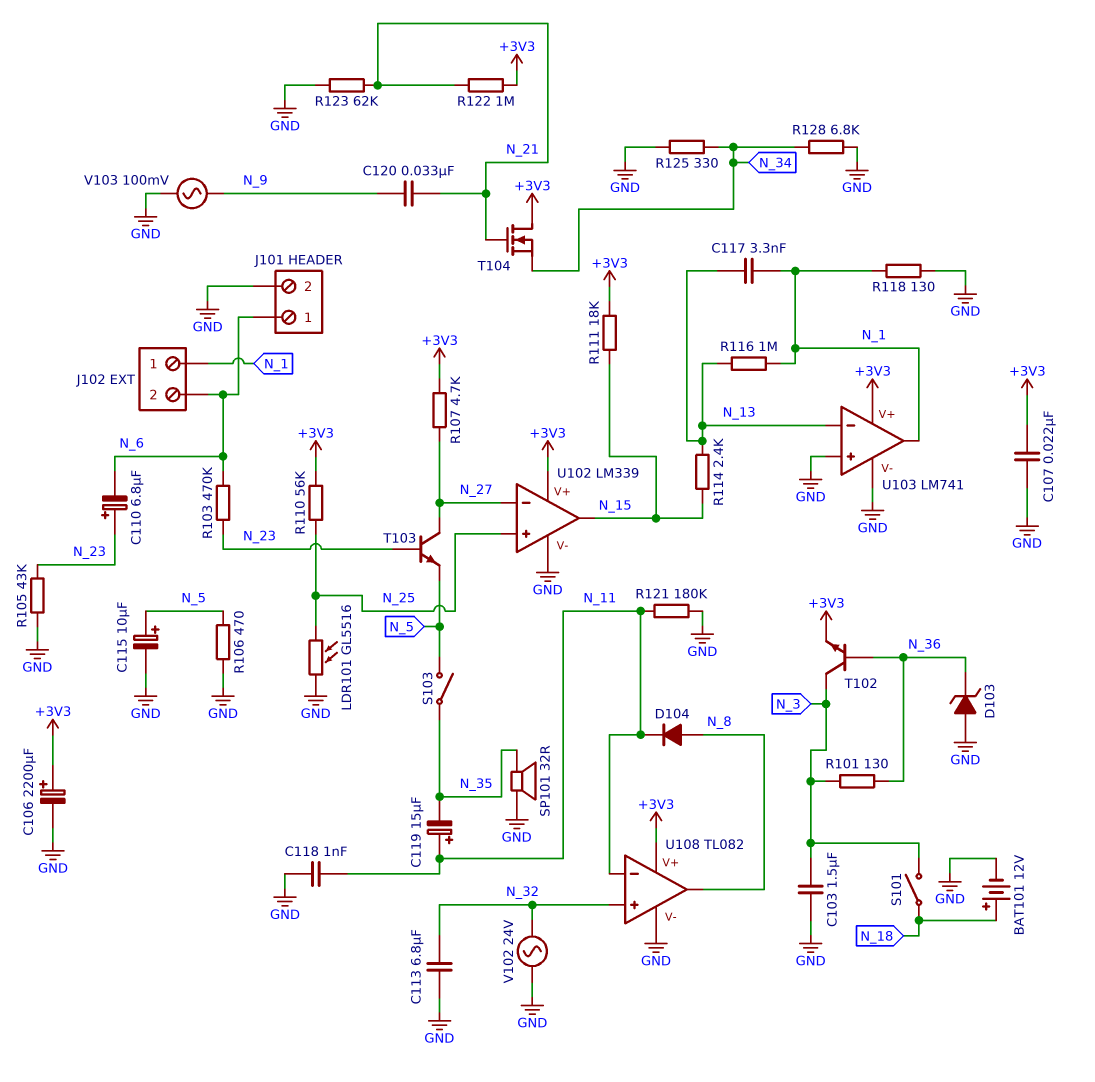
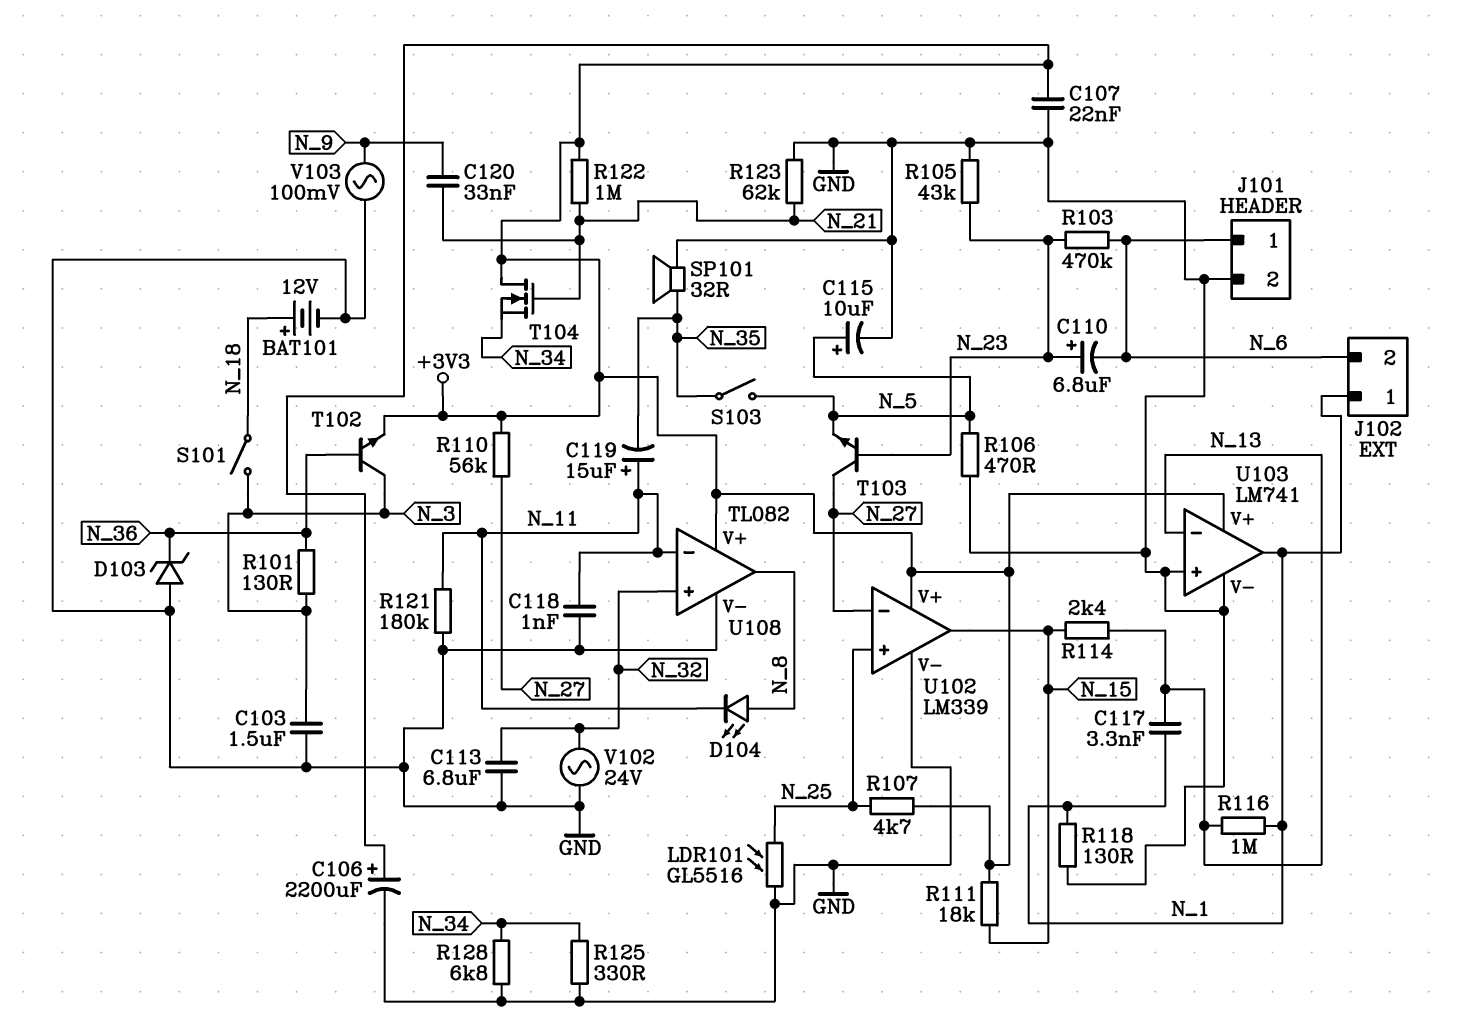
D104: diode (A N_8, K N_11) -> LED (A N_8, K N_11)
R107: 4.7k (+3V3, N_27) -> 4.7k (+3V3, N_25)
R110: 56k (+3V3, N_25) -> 56k (+3V3, N_27)

